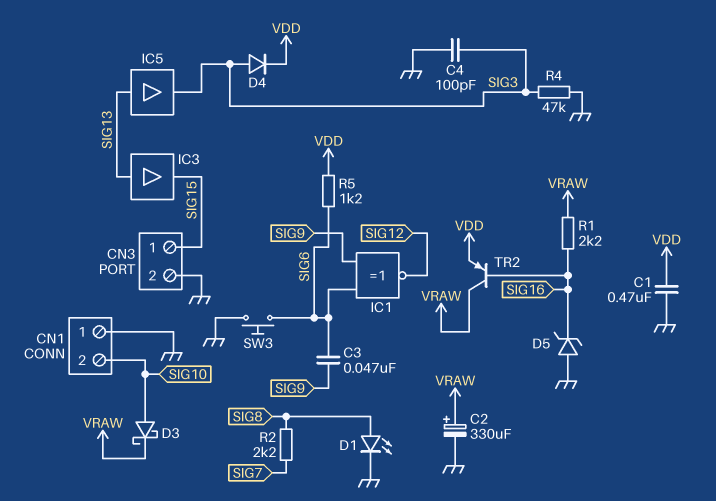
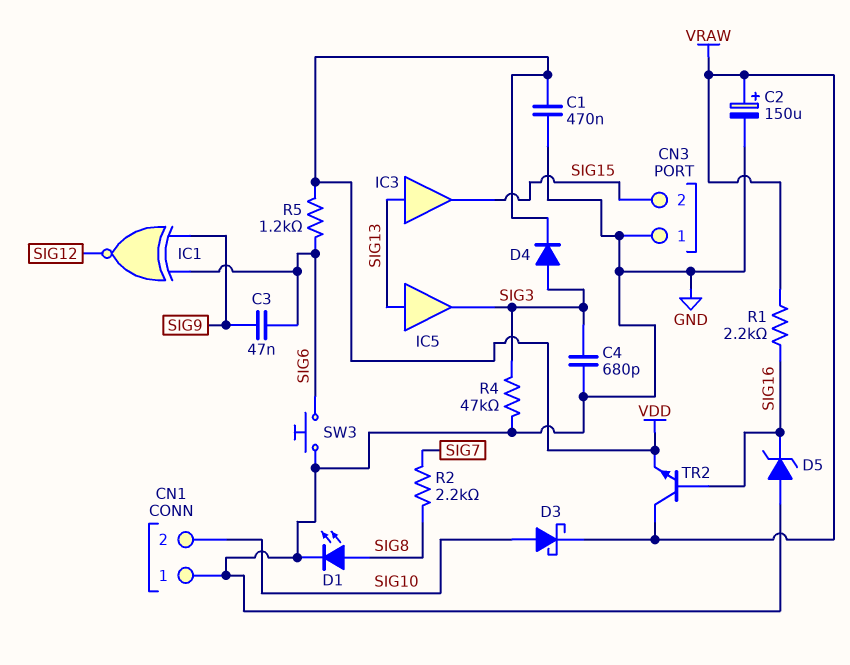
C2: 330uF (plus VRAW, minus GND) -> 150uF (plus VRAW, minus GND)
C4: 100pF (GND, SIG3) -> 680pF (GND, SIG3)
CN3 pin 1: SIG15 -> GND
CN3 pin 2: GND -> SIG15
TR2: PNP (B SIG16, C VRAW, E VDD) -> NPN (B SIG16, C VRAW, E VDD)

